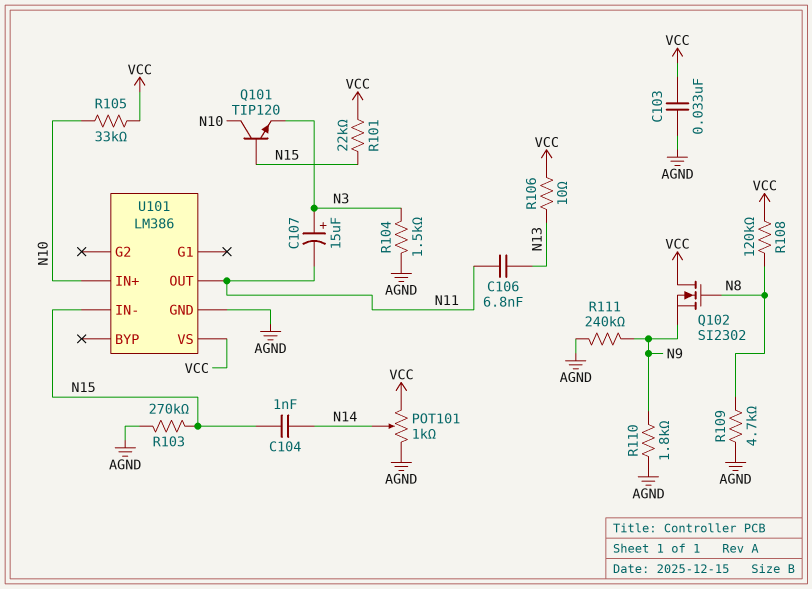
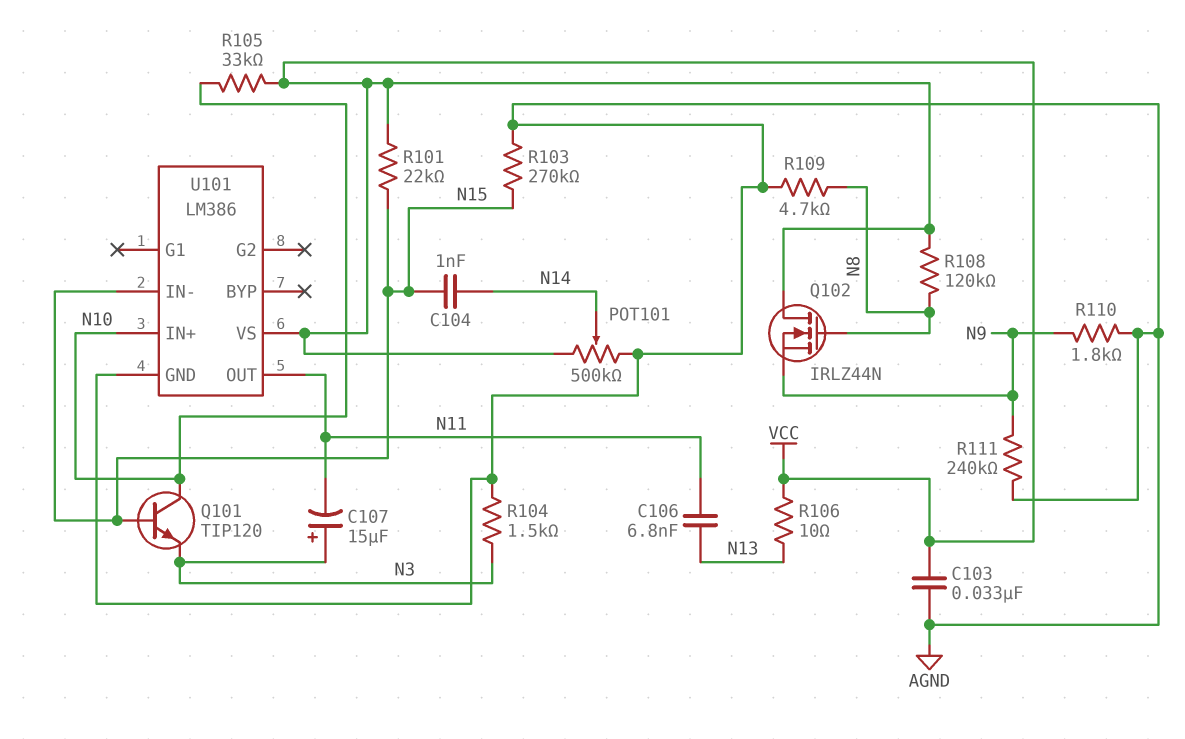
POT101: 1k (AGND, VCC, wiper N14) -> 500k (AGND, VCC, wiper N14)
Q102: NMOS SI2302 (G N8, D VCC, S N9) -> NMOS IRLZ44N (G N8, D VCC, S N9)

